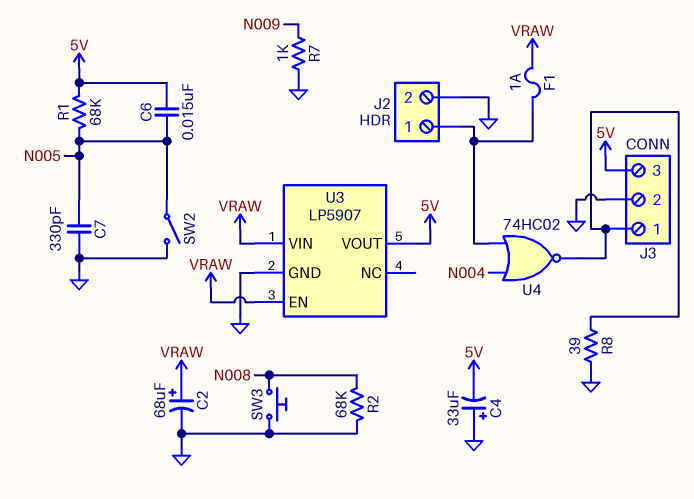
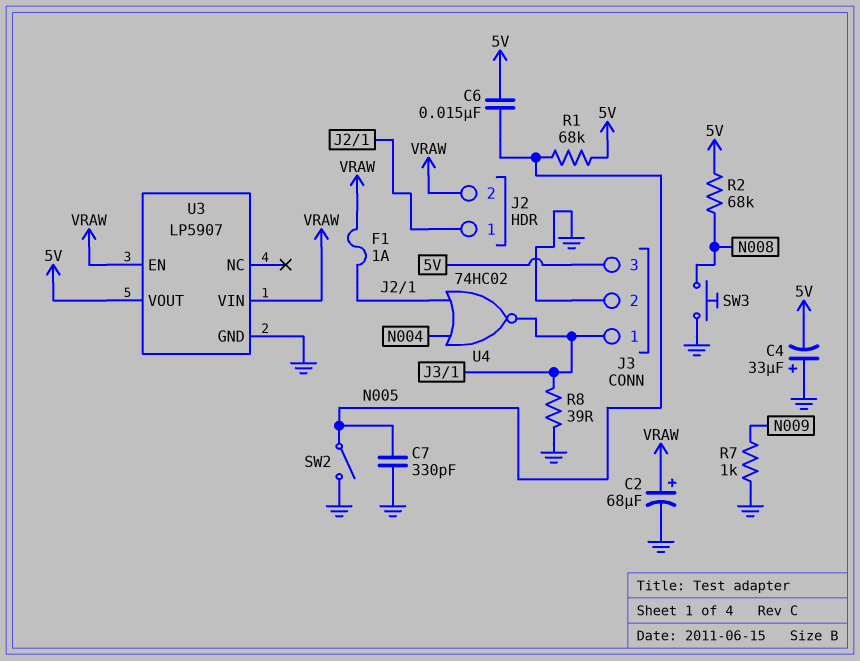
J2 pin 2: GND -> VRAW
R2: 68k (GND, N008) -> 68k (5V, N008)

